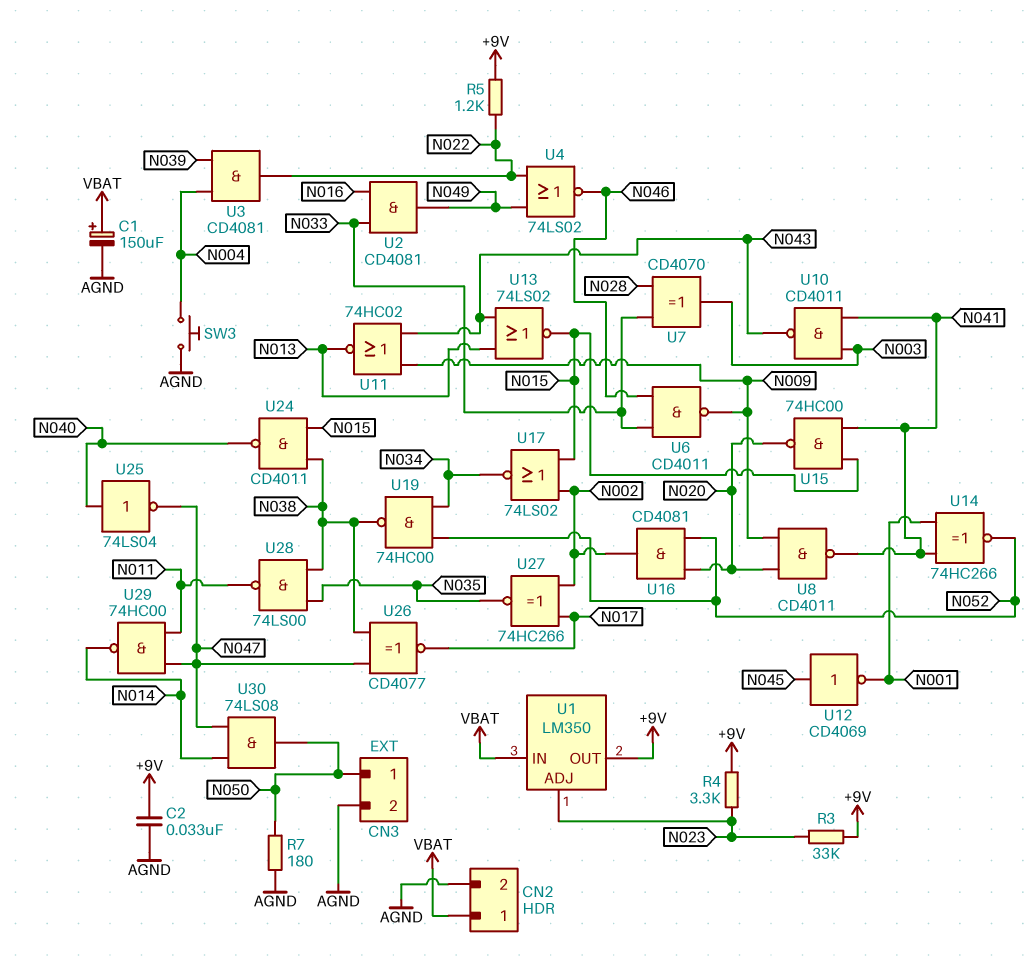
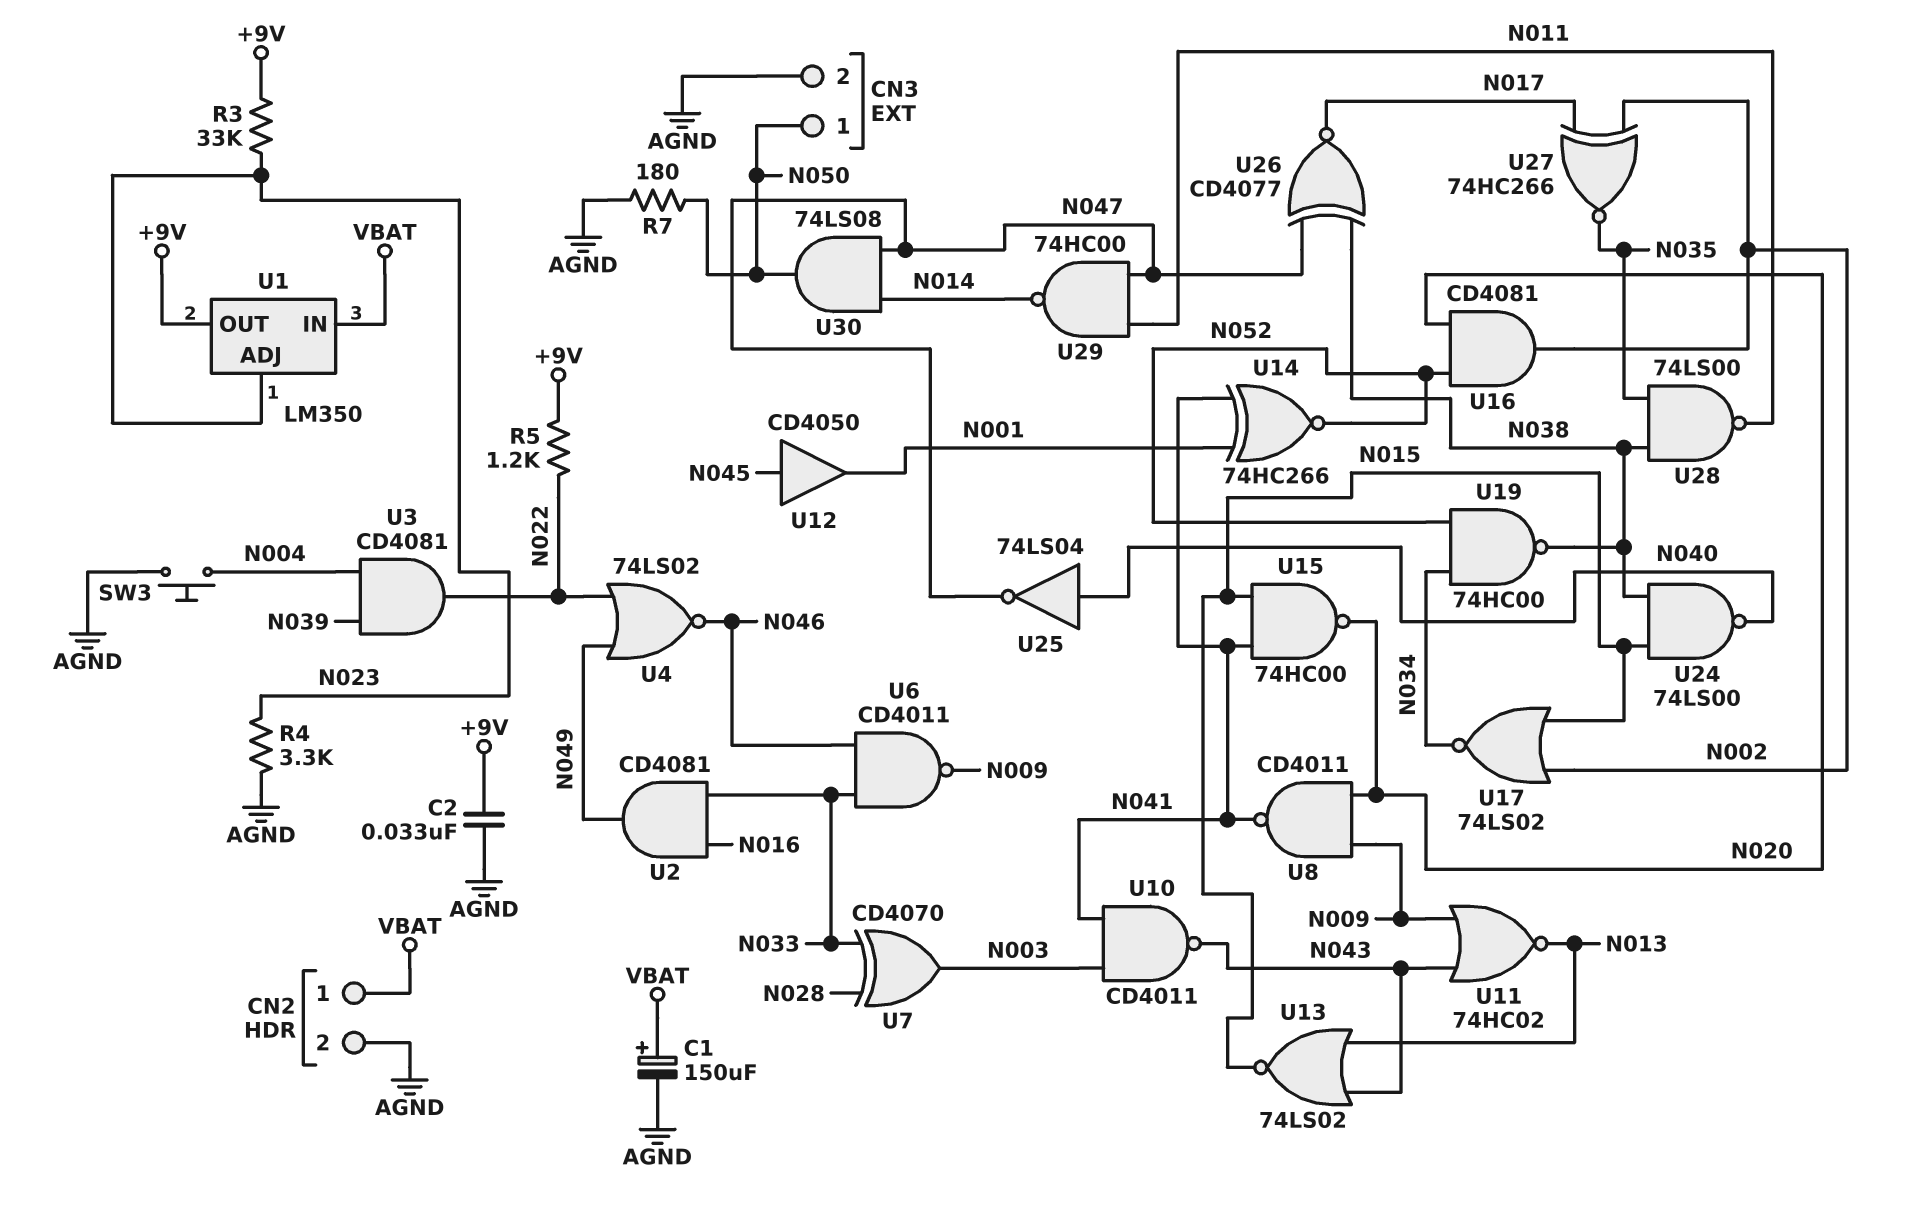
R4: 3.3k (+9V, N023) -> 3.3k (AGND, N023)
U12: NOT CD4069 (in N045, out N001) -> buffer CD4050 (in N045, out N001)
U24: NAND CD4011 (in N015, in N038, out N040) -> NAND 74LS00 (in N015, in N038, out N040)

